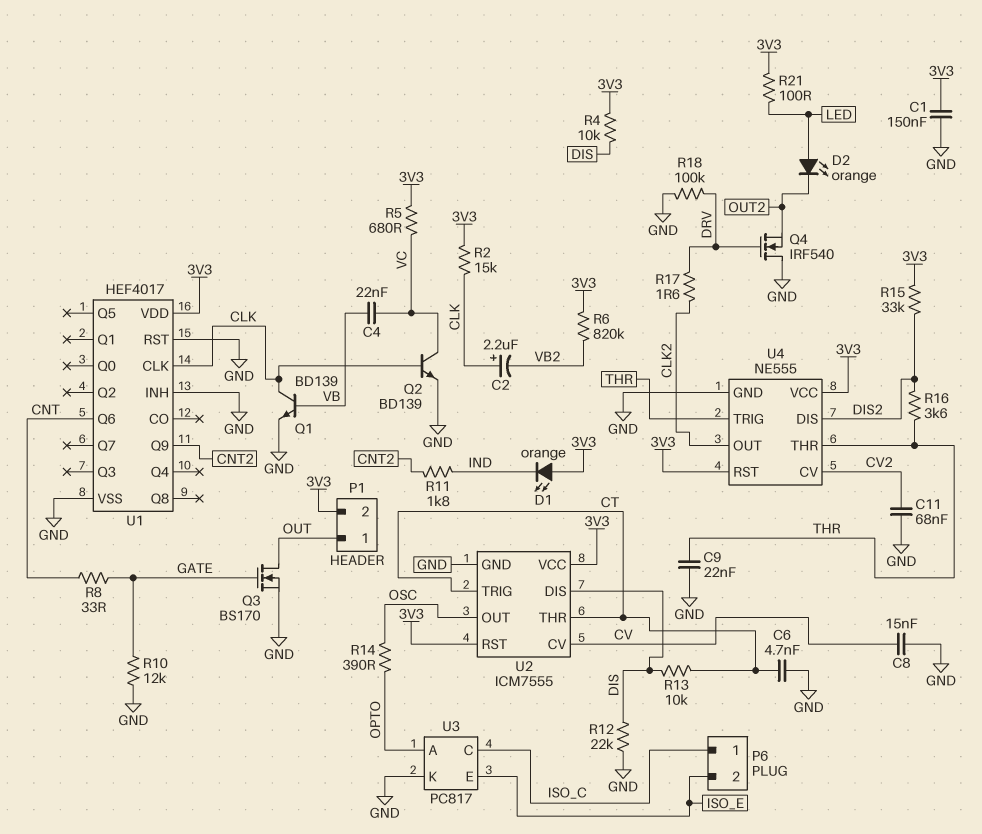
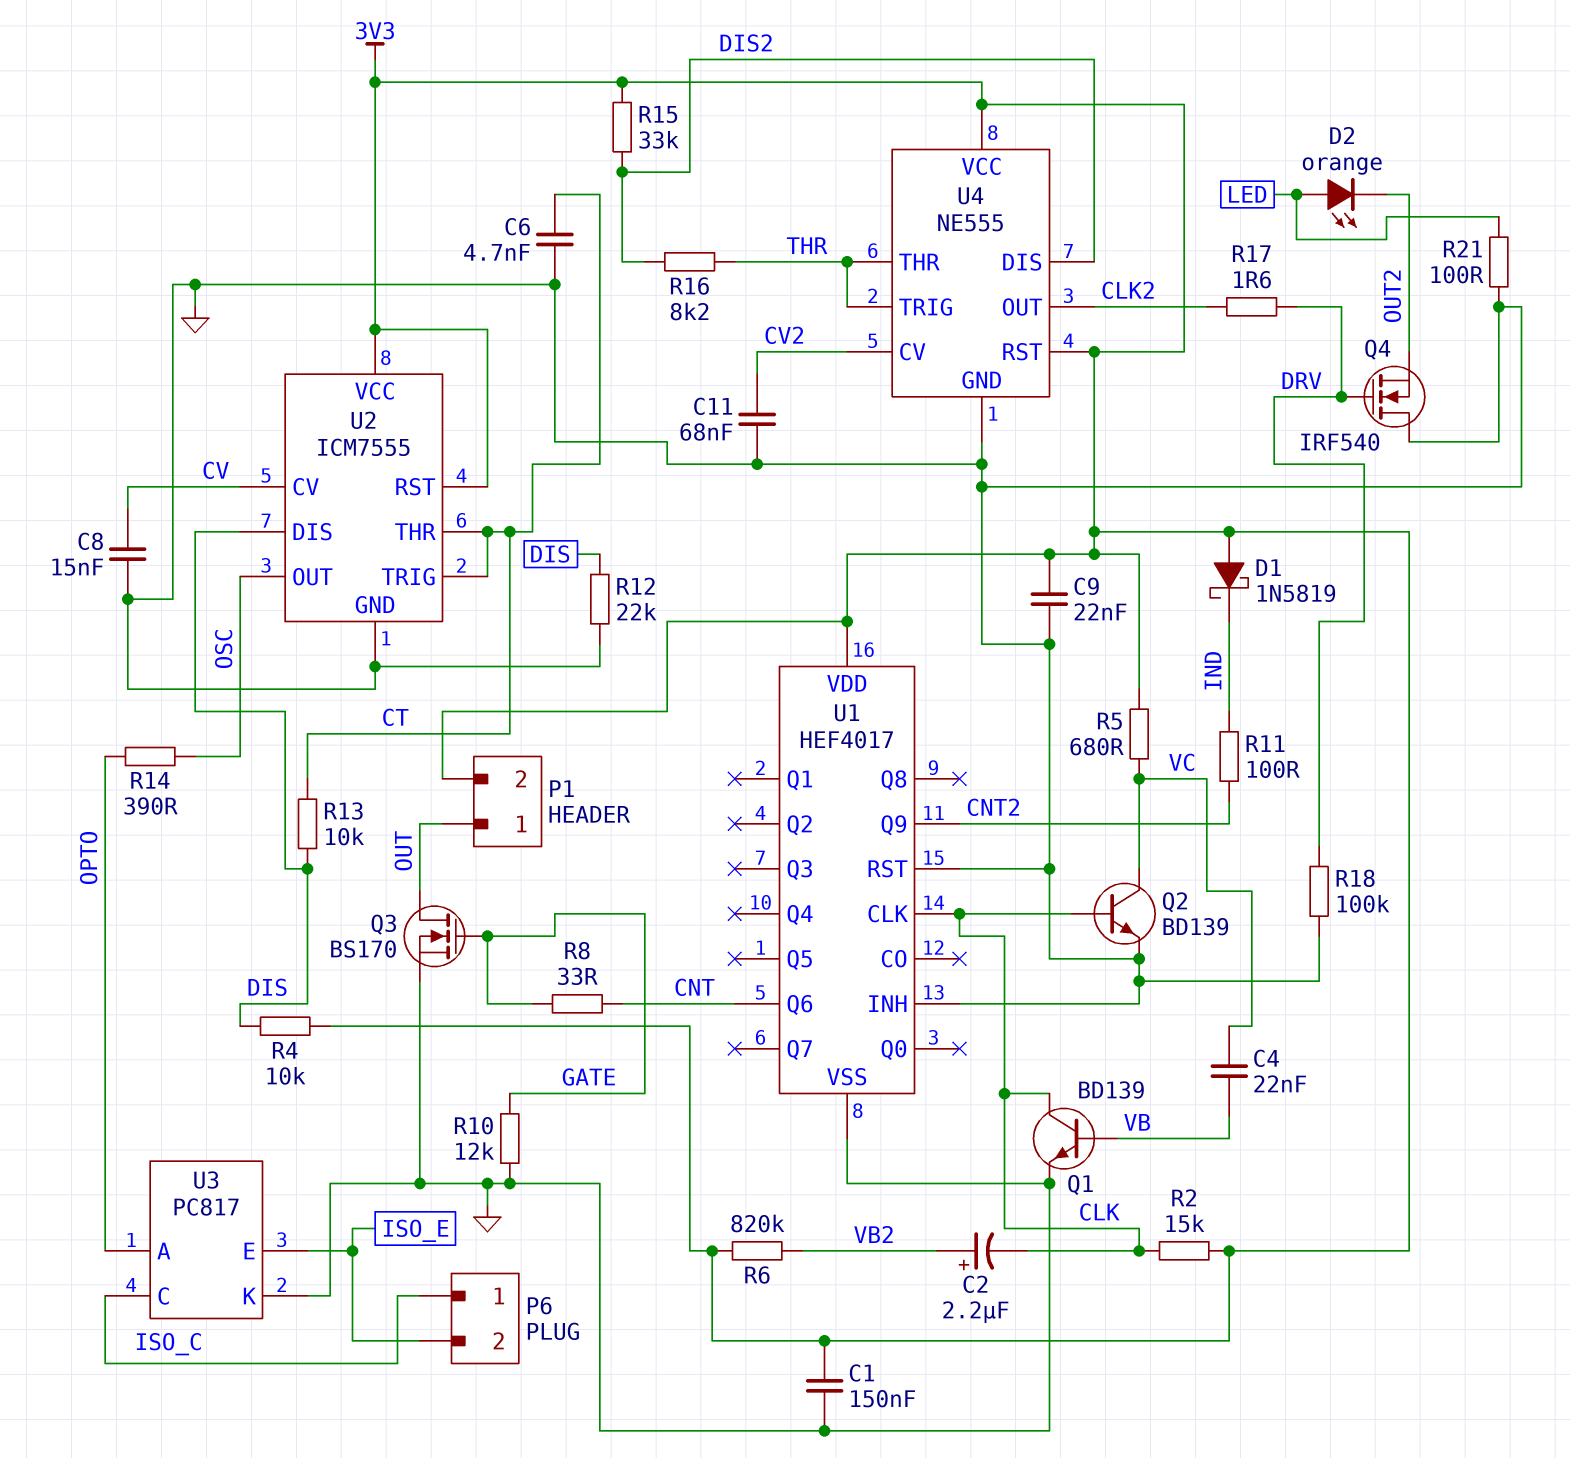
C2: 2.2uF (plus CLK, minus VB2) -> 2.2uF (plus VB2, minus CLK)
C9: 22nF (GND, THR) -> 22nF (3V3, GND)
D1: LED orange (A 3V3, K IND) -> schottky 1N5819 (A 3V3, K IND)
R11: 1.8k (CNT2, IND) -> 100 (CNT2, IND)
R16: 3.6k (DIS2, THR) -> 8.2k (DIS2, THR)
R21: 100 (3V3, LED) -> 100 (GND, LED)

